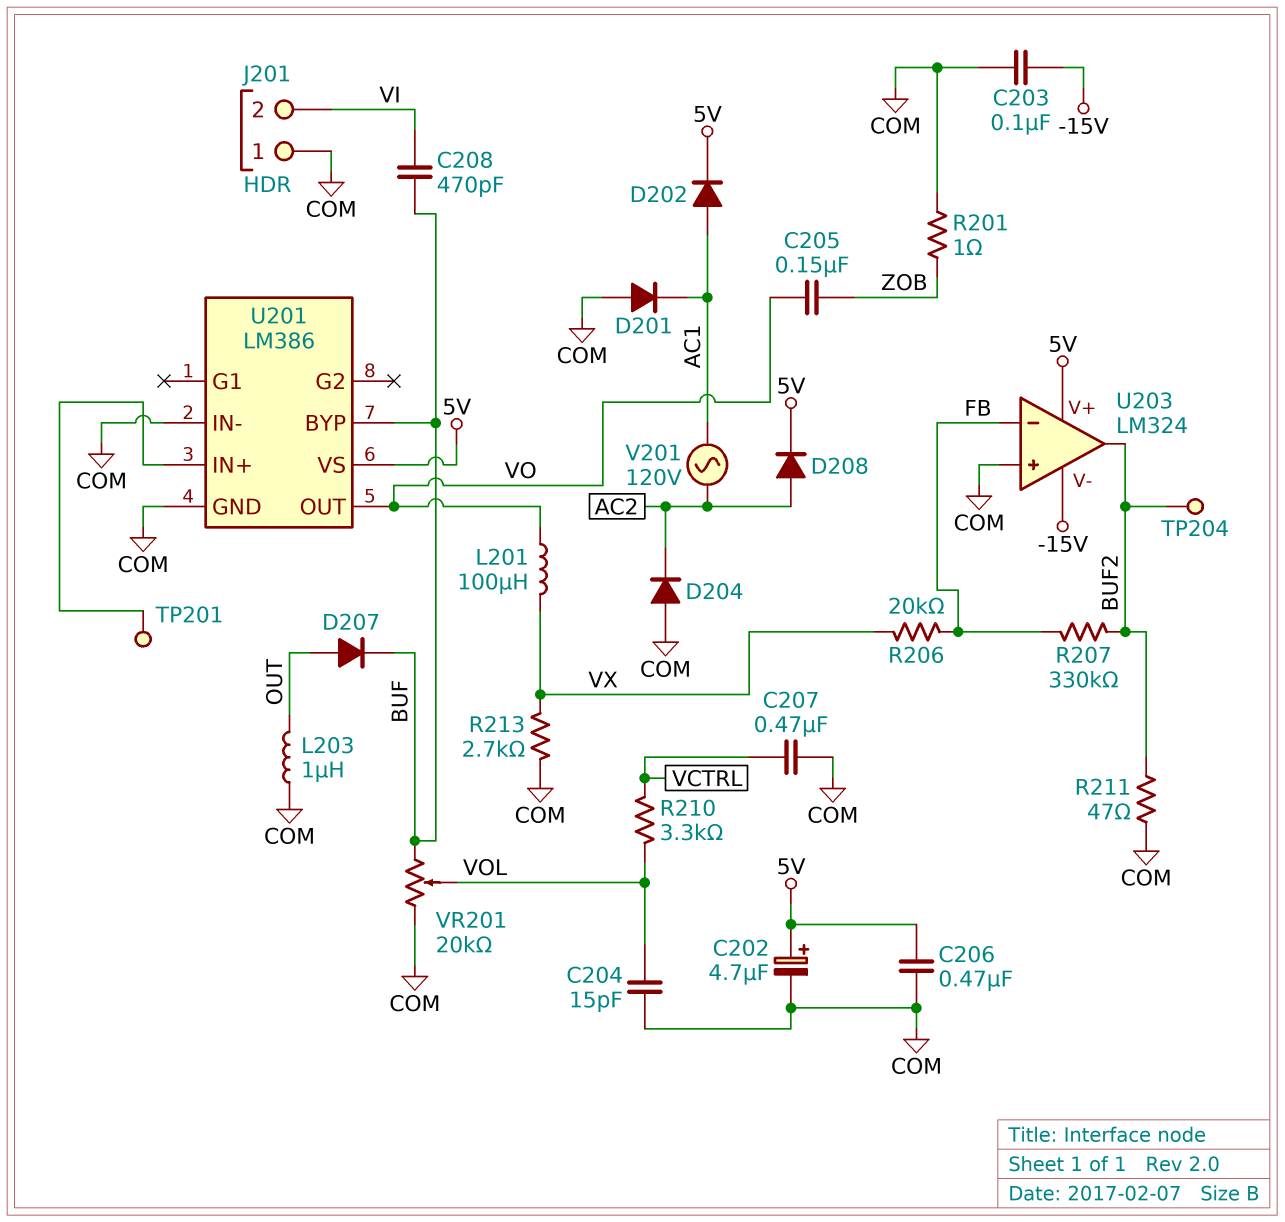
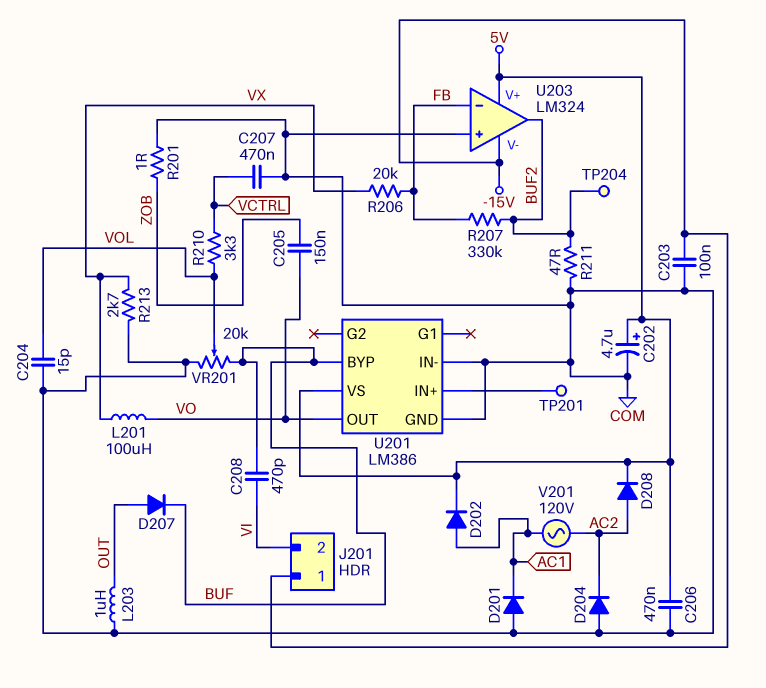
J201 pin 1: COM -> -15V

